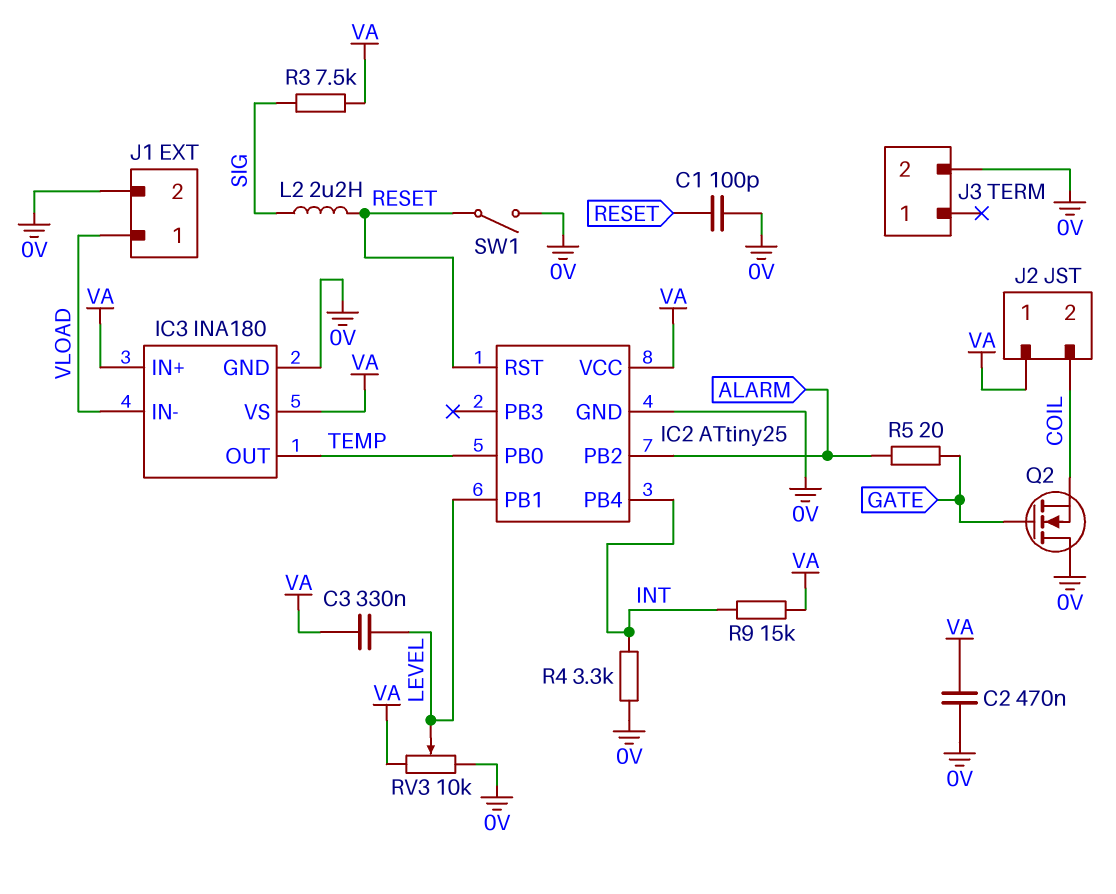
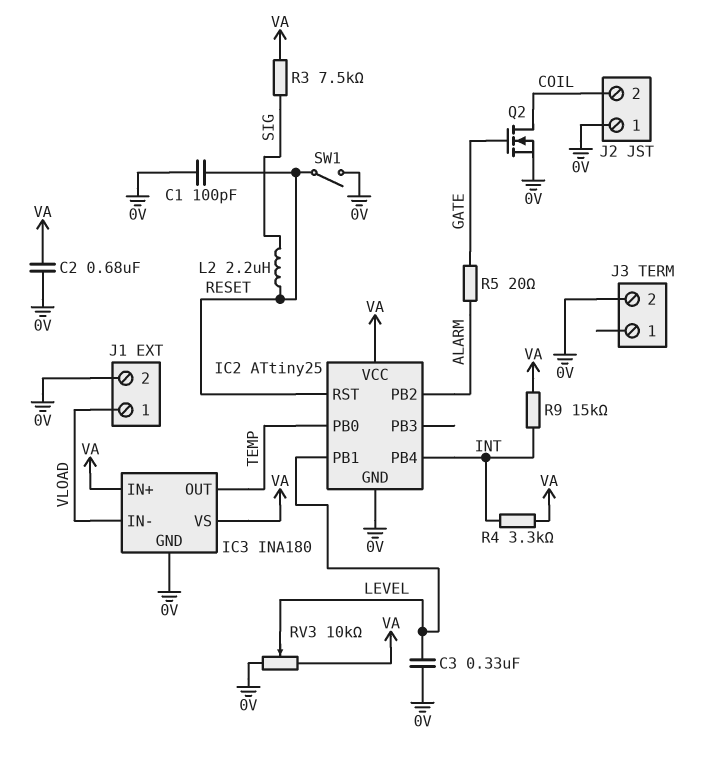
C2: 470nF (0V, VA) -> 680nF (0V, VA)
C3: 330nF (LEVEL, VA) -> 330nF (0V, LEVEL)
J2 pin 1: VA -> 0V
Q2: NMOS (G GATE, D 0V, S COIL) -> NMOS (G GATE, D COIL, S 0V)
R4: 3.3k (0V, INT) -> 3.3k (INT, VA)

